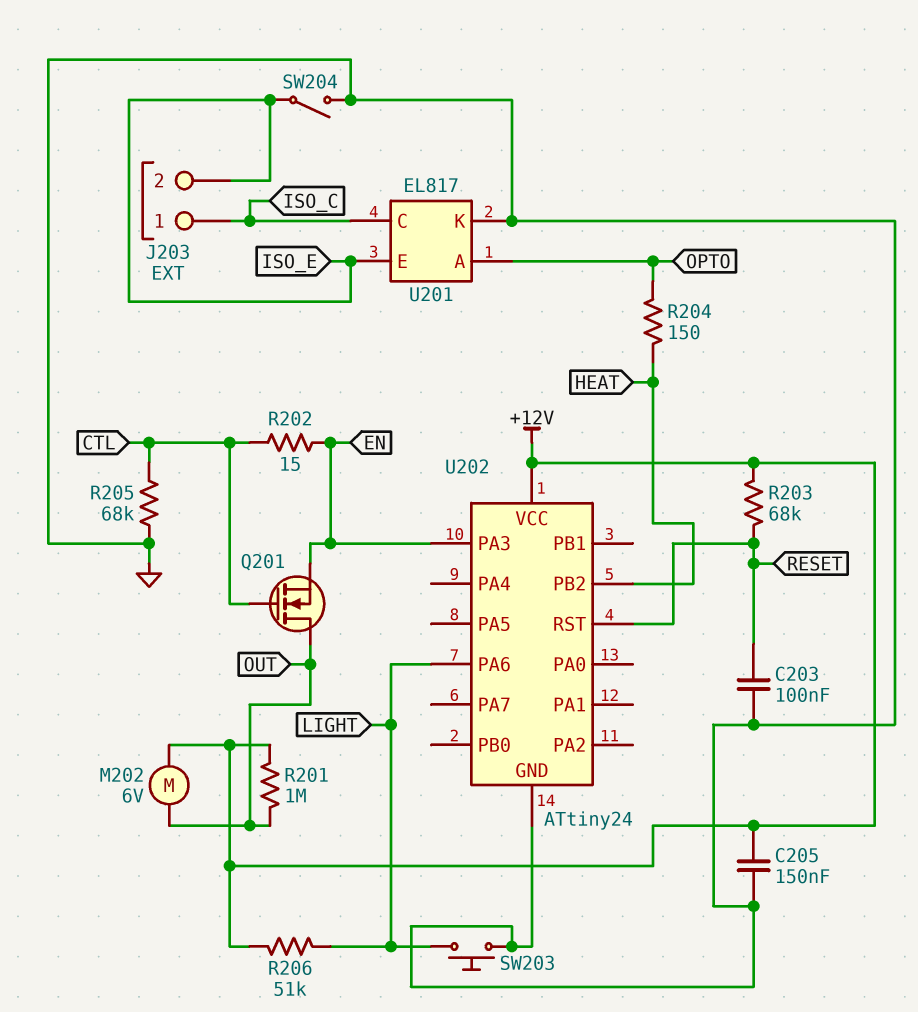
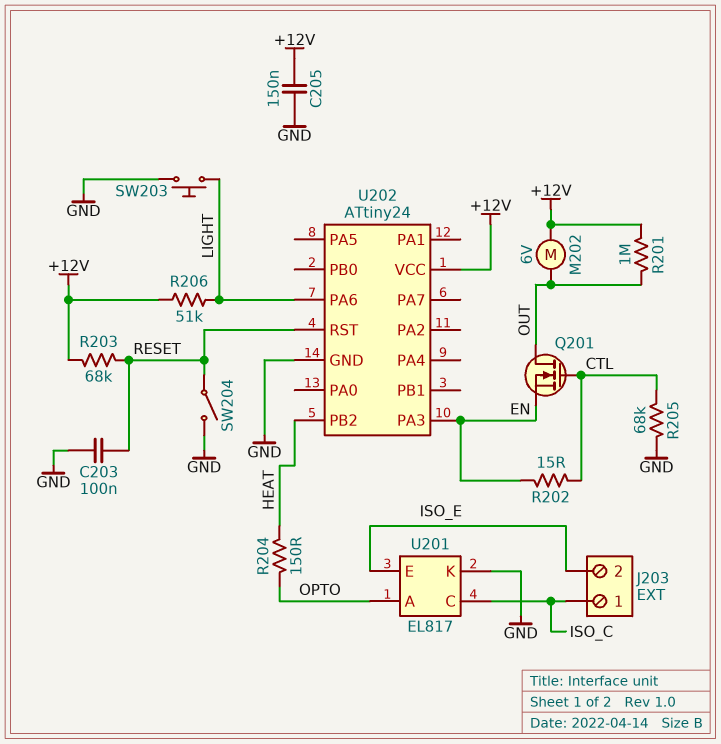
SW204: switch (GND, ISO_E) -> switch (GND, RESET)

